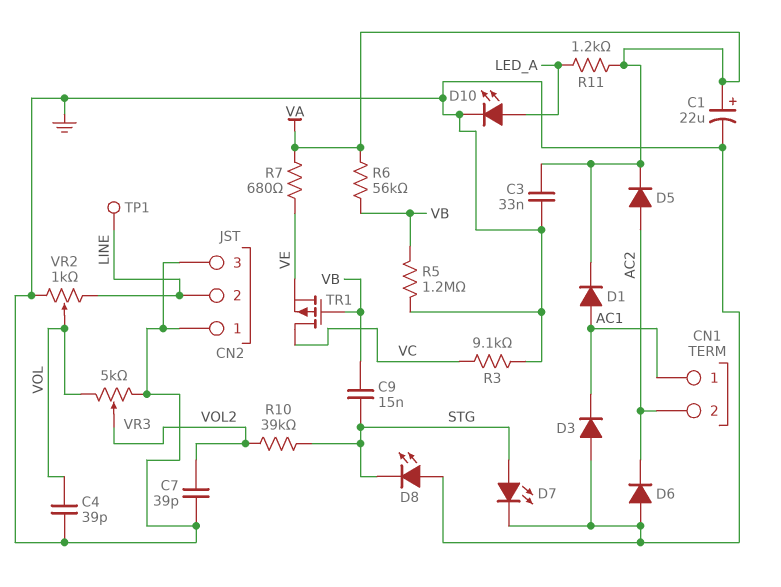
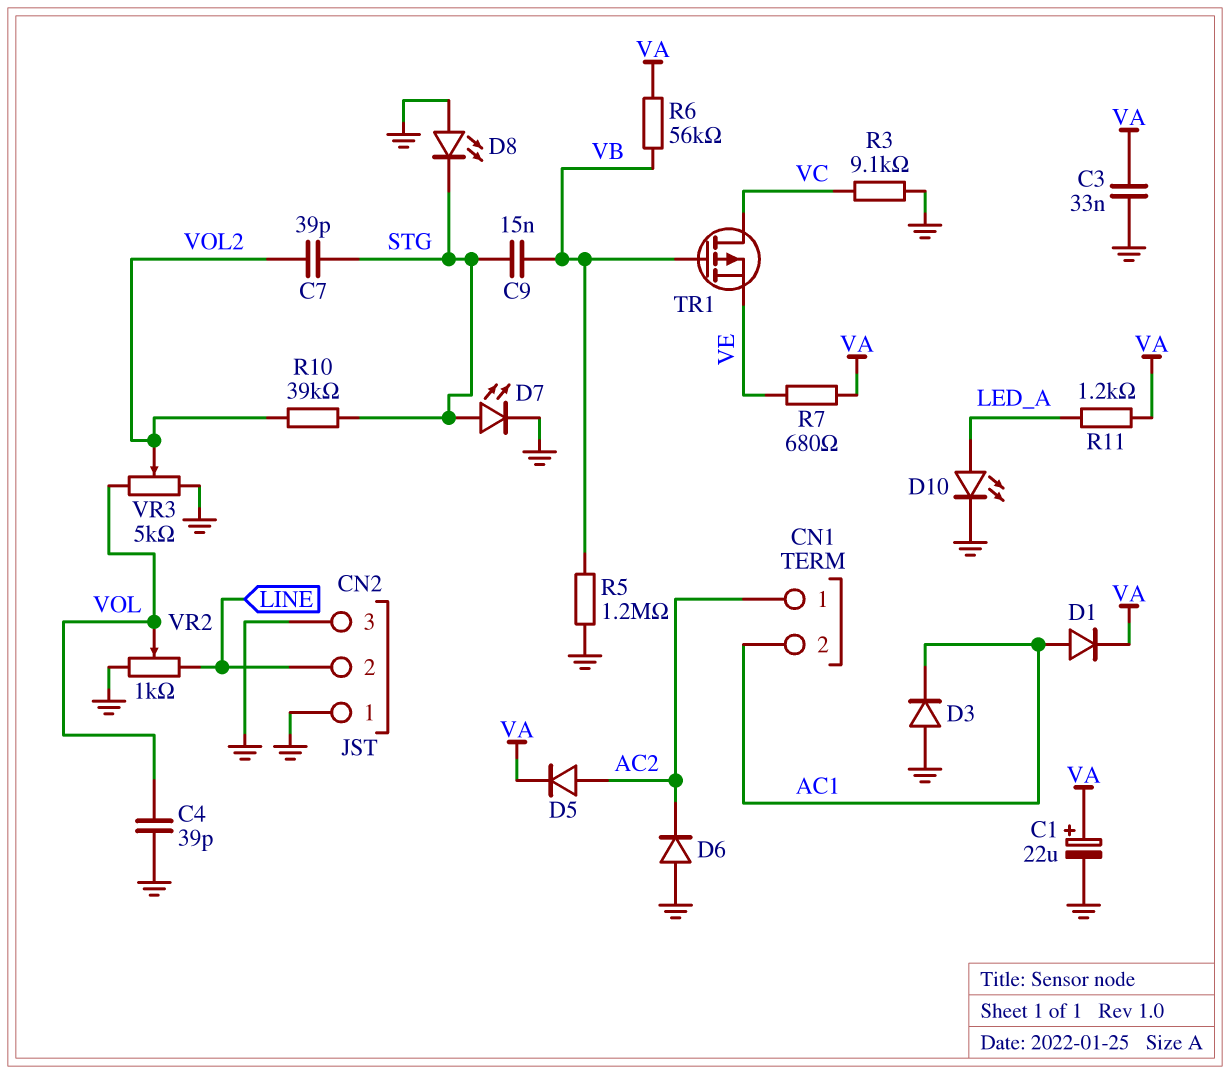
C7: 39pF (GND, VOL2) -> 39pF (STG, VOL2)
CN1 pin 1: AC1 -> AC2
CN1 pin 2: AC2 -> AC1
TP1: test point (LINE) -> none

